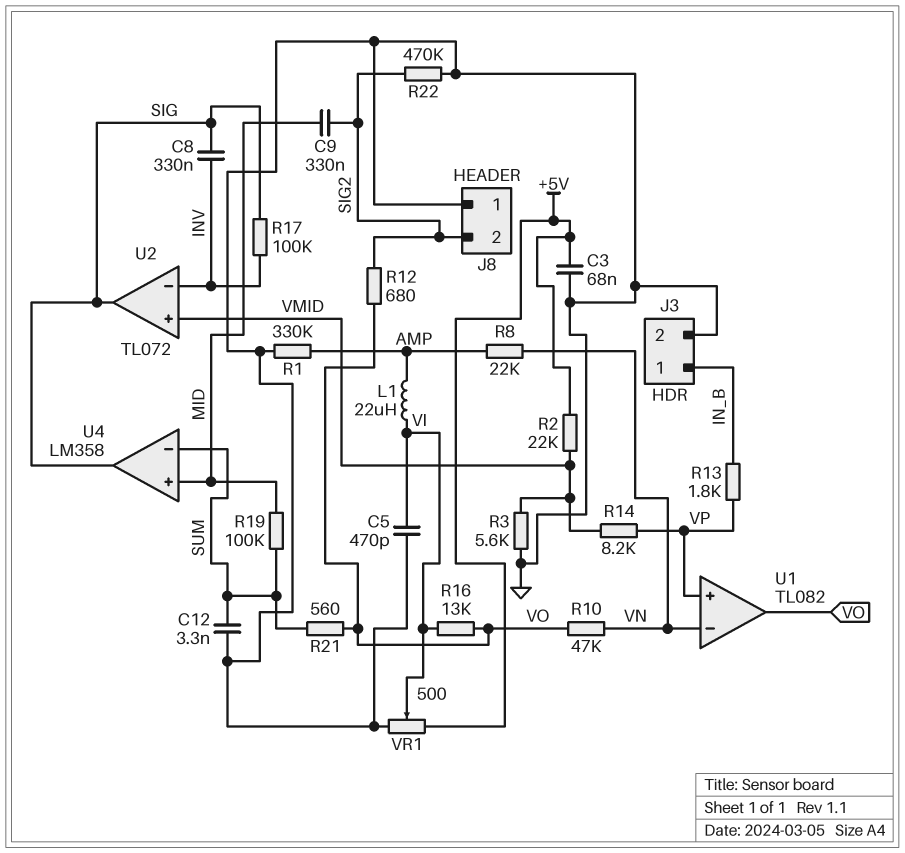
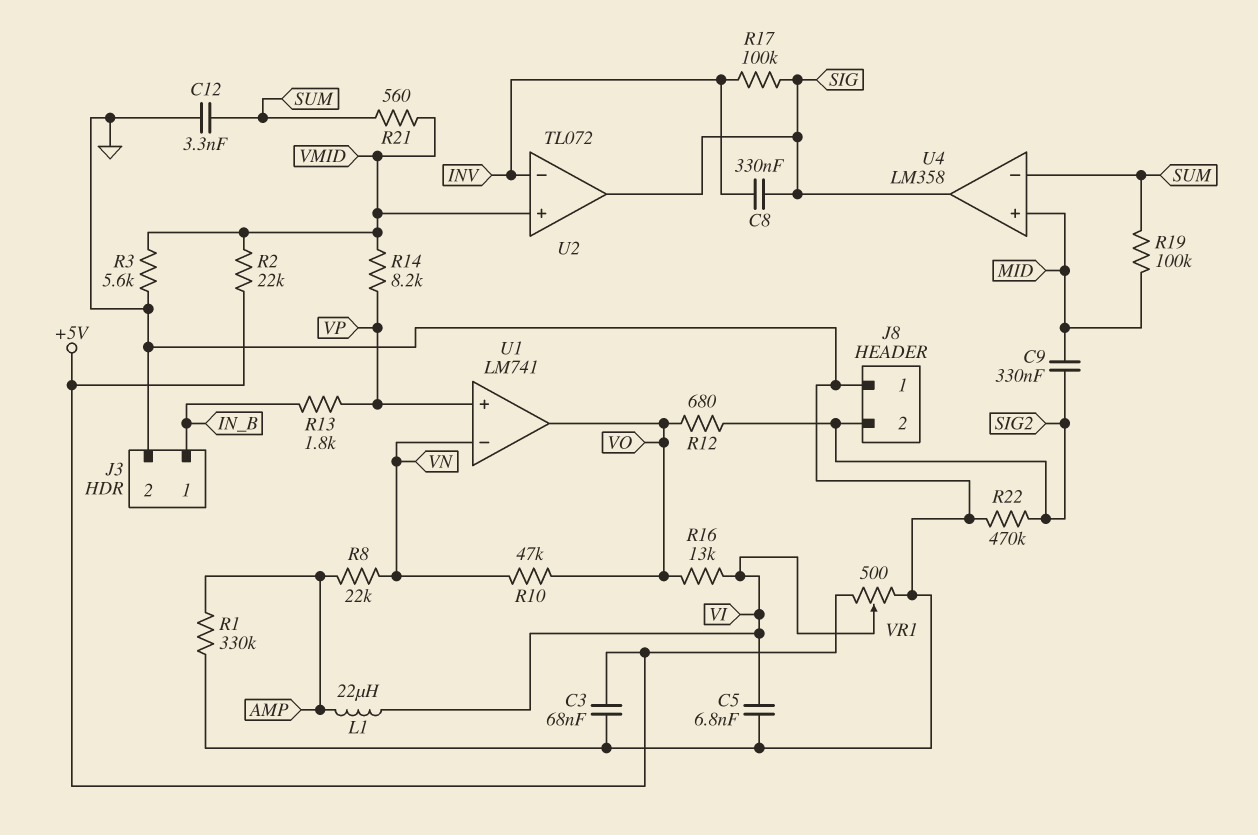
C5: 470pF (GND, VI) -> 6.8nF (GND, VI)
R21: 560 (SUM, VO) -> 560 (SUM, VMID)
U1: TL082 -> LM741

